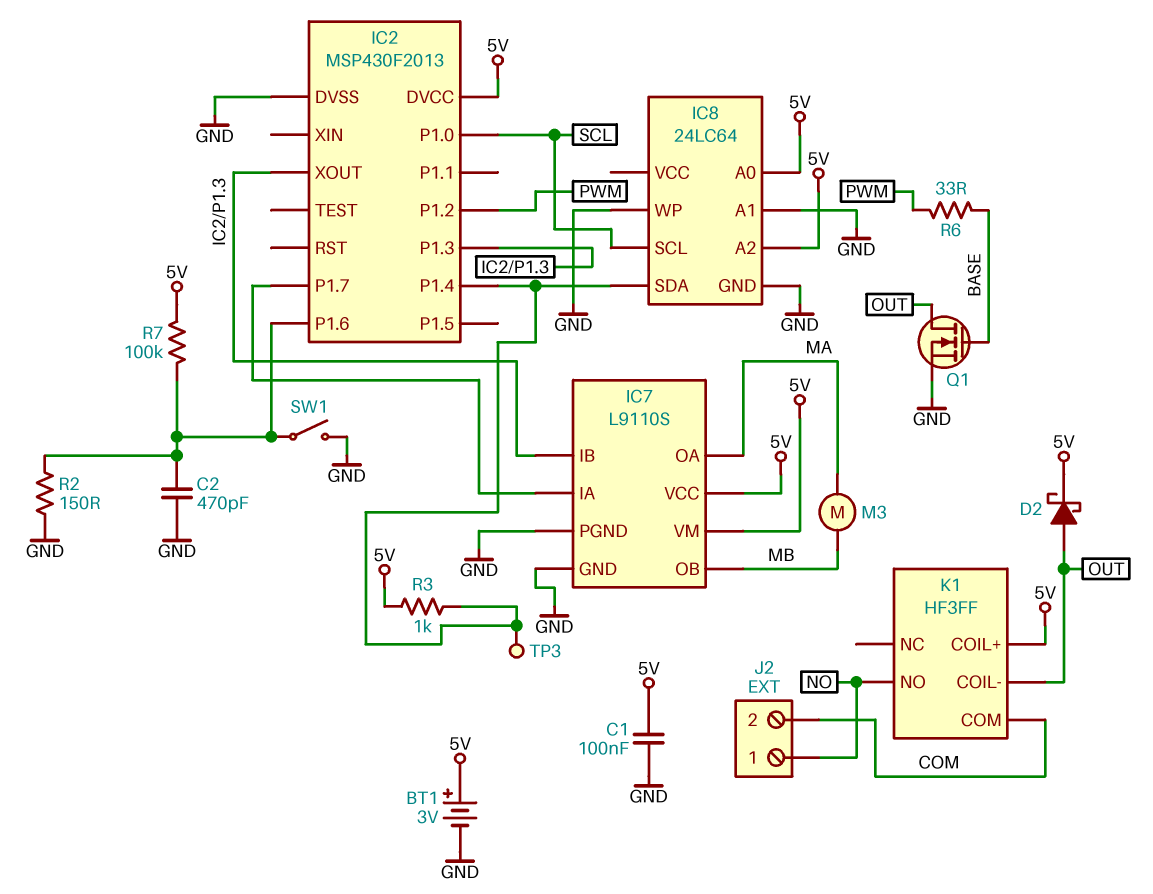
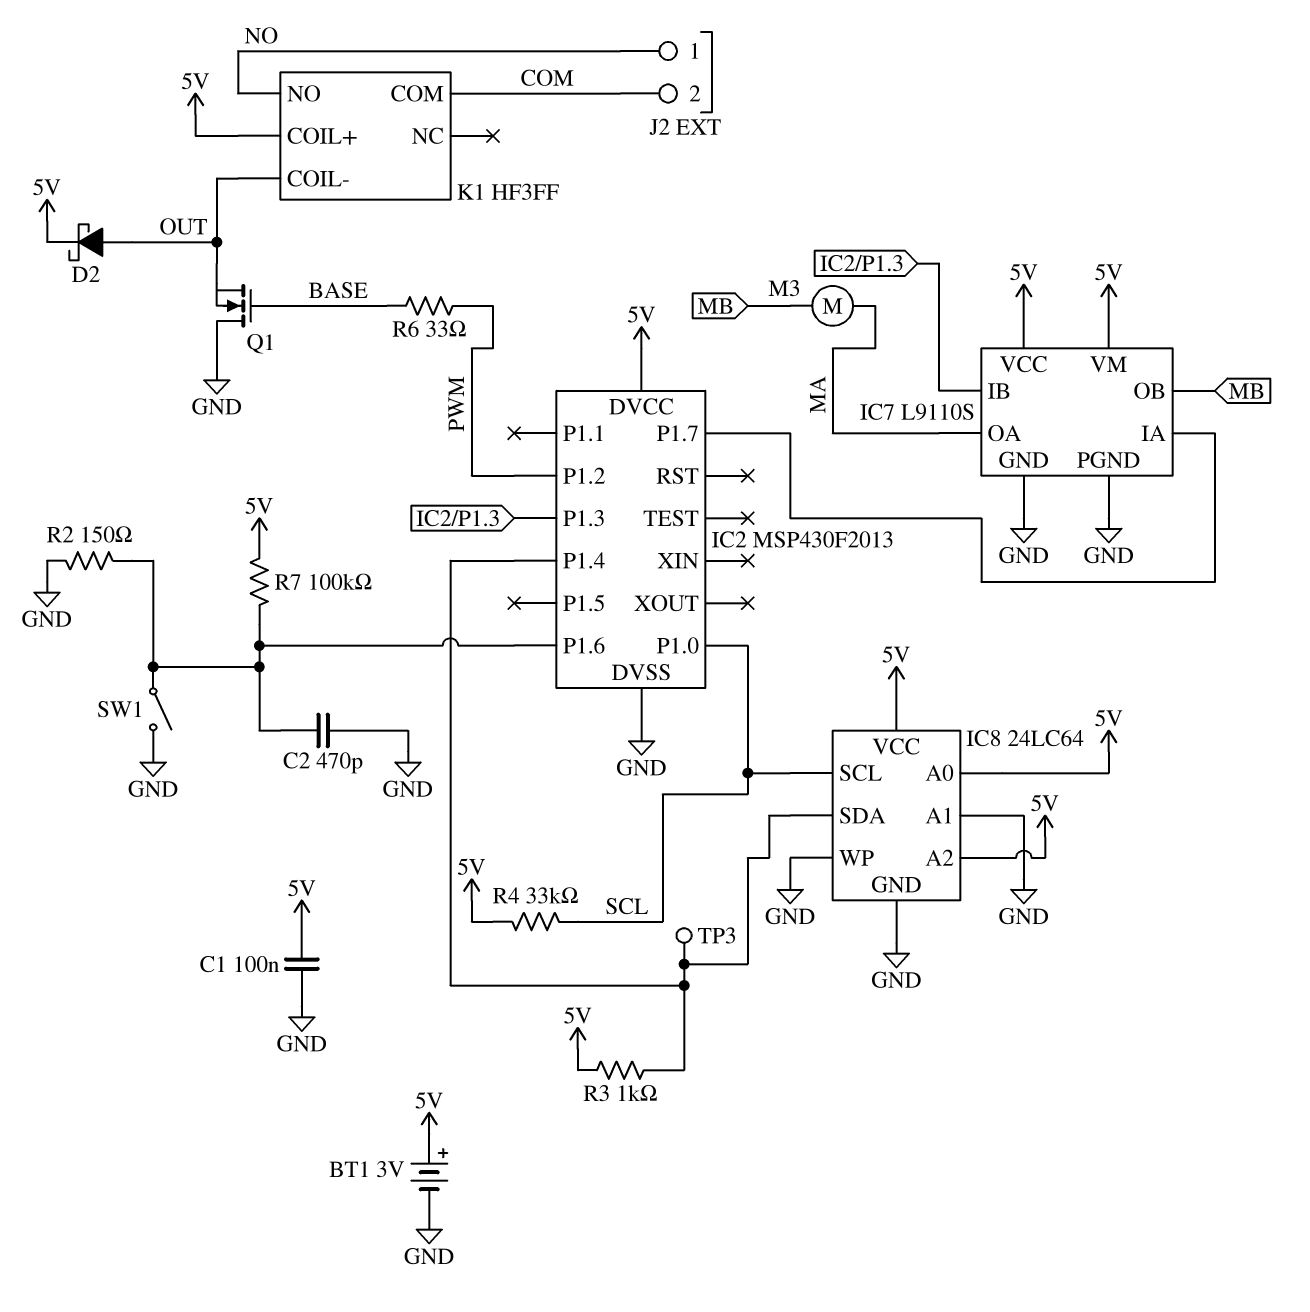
IC2 pin XOUT: IC2/P1.3 -> none
IC8 pin VCC: none -> 5V
Q1: NMOS (G BASE, D OUT, S GND) -> NMOS (G BASE, D GND, S OUT)
R4: none -> 33k (5V, SCL)

